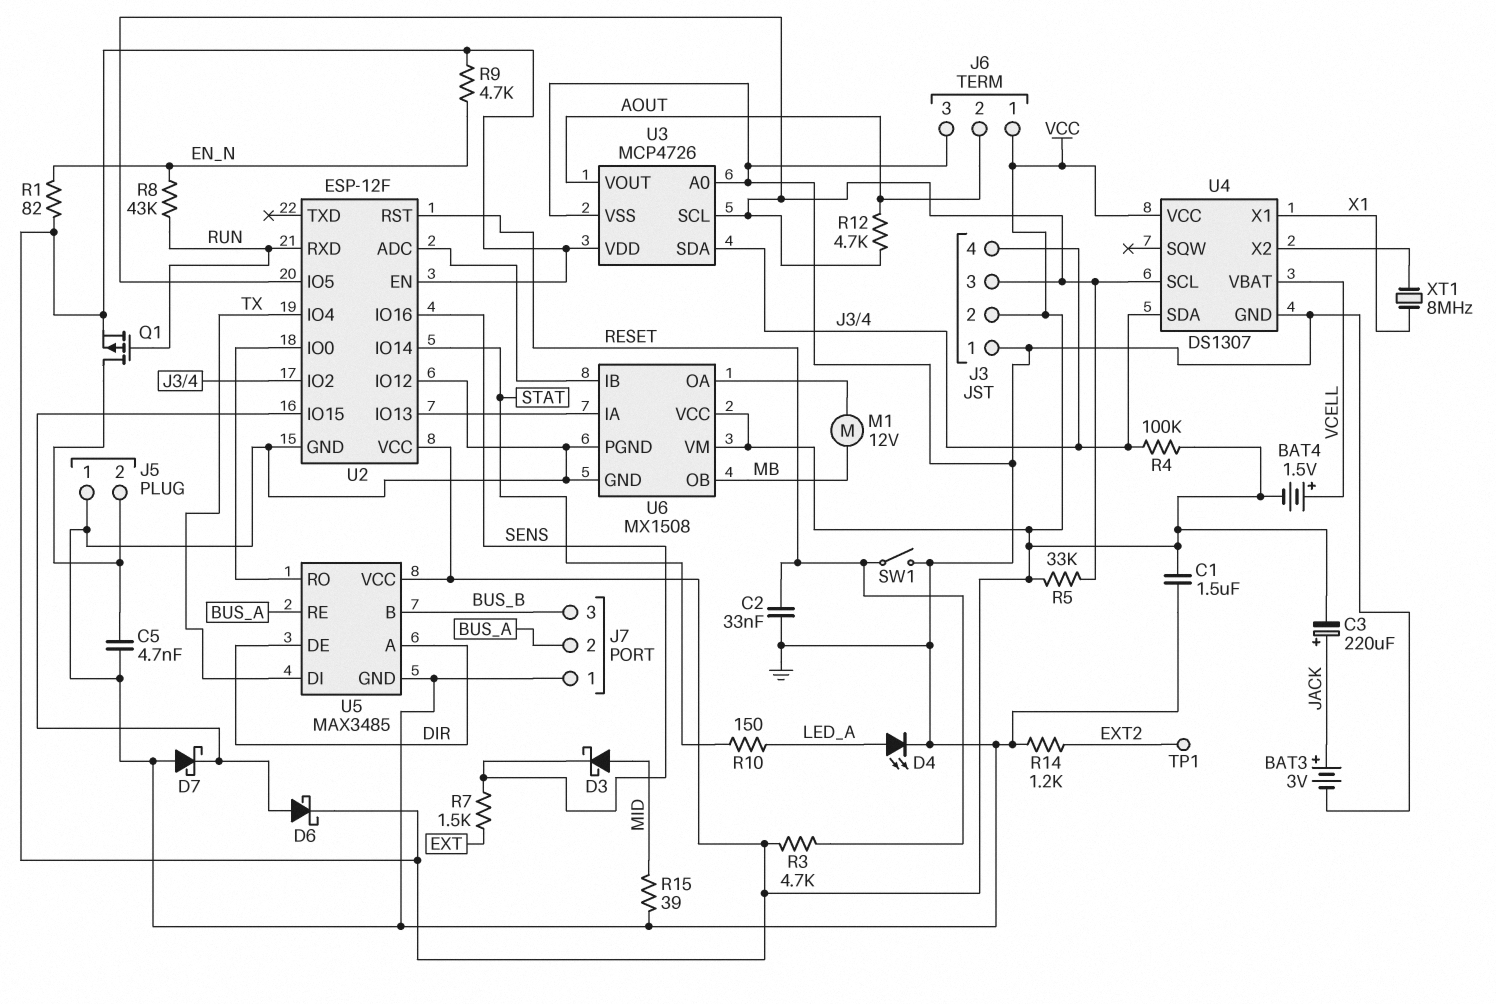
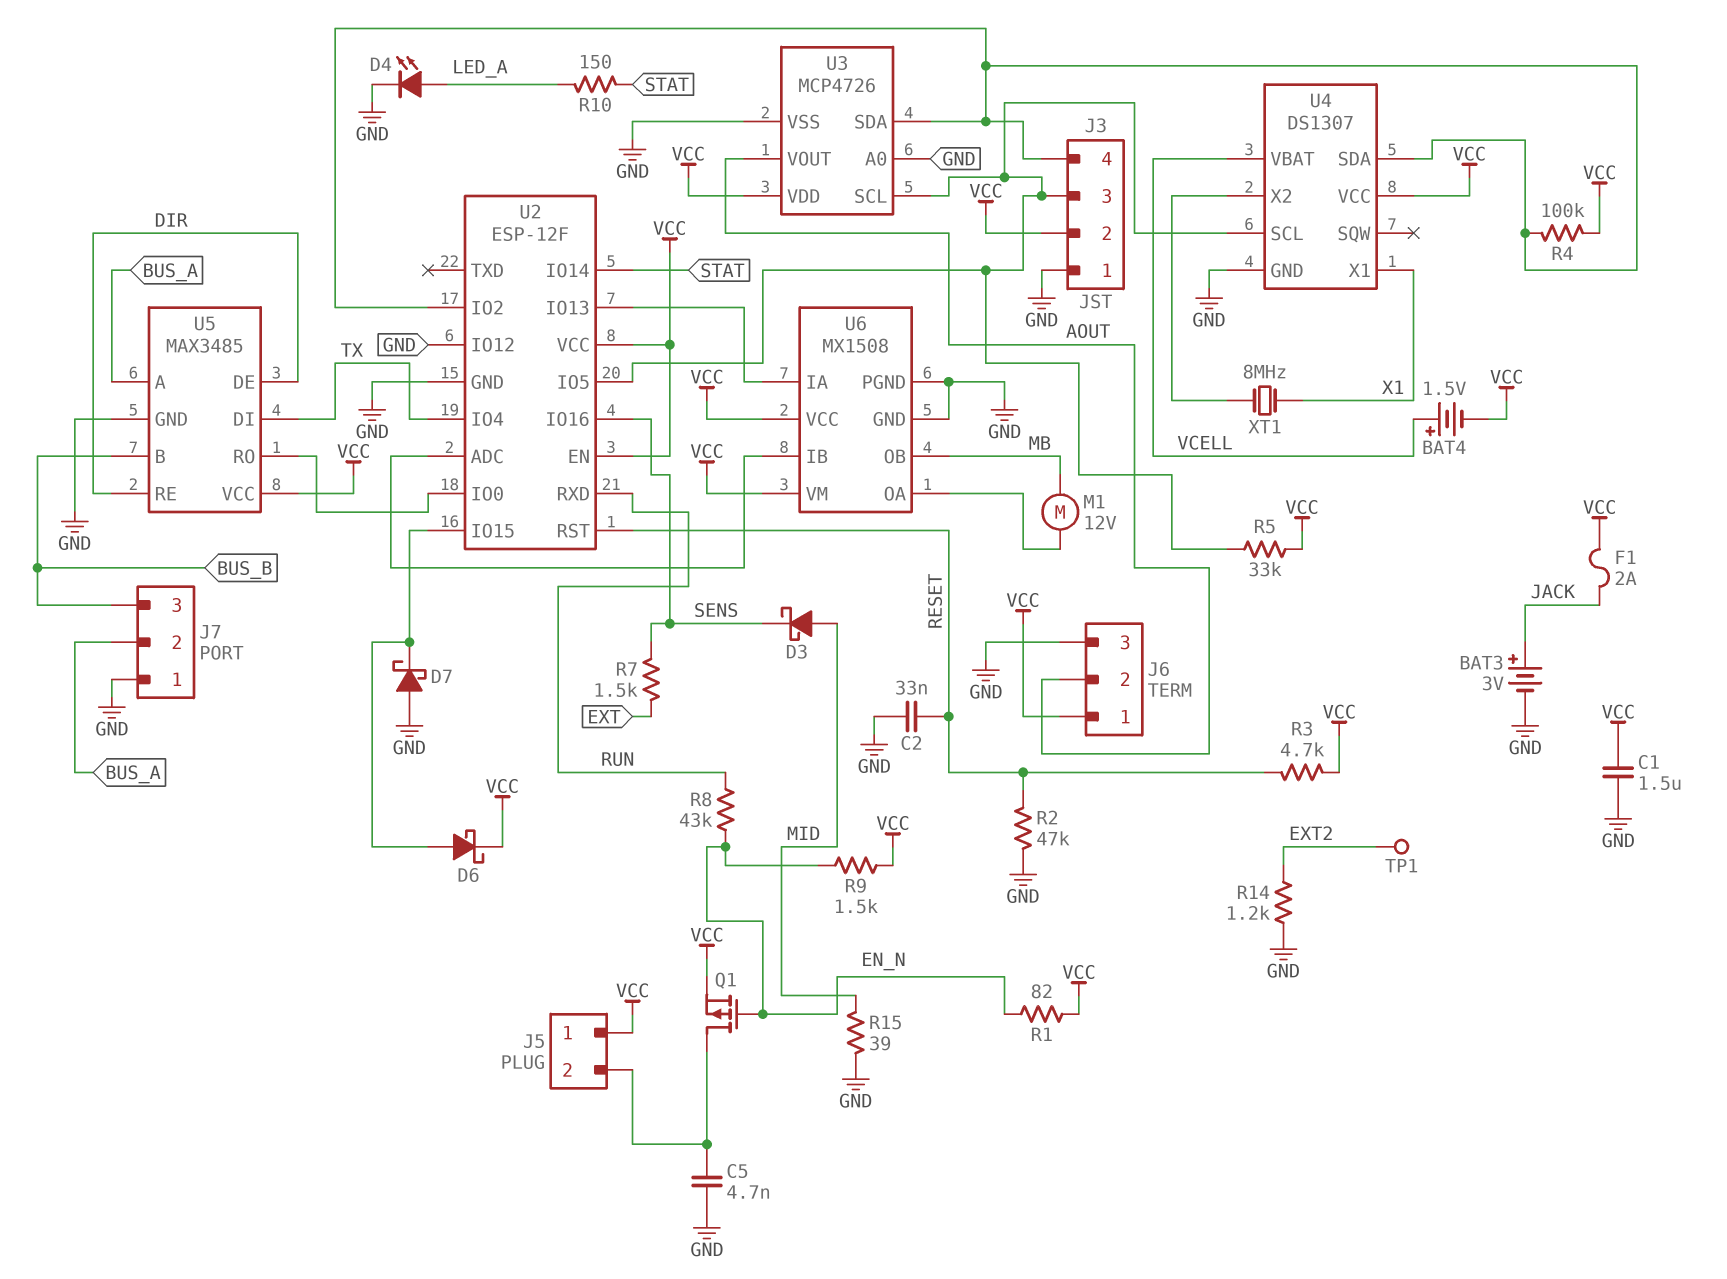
C3: 220uF (plus JACK, minus VCC) -> none
F1: none -> 2A (JACK, VCC)
J5 pin 1: GND -> VCC
Q1: PMOS (G RUN, D J5/2, S VCC) -> PMOS (G EN_N, D J5/2, S VCC)
R2: none -> 47k (GND, RESET)
R9: 4.7k (EN_N, VCC) -> 1.5k (EN_N, VCC)
R12: 4.7k (AOUT, J3/3) -> none
SW1: switch (GND, RESET) -> none
U5 pin A: DIR -> BUS_A
U5 pin RE: BUS_A -> DIR

